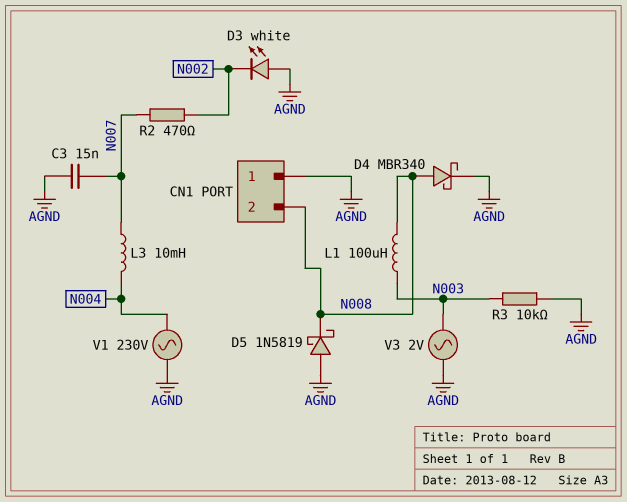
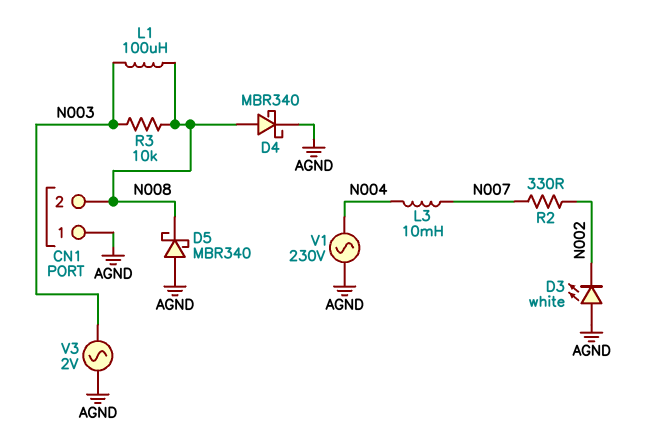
C3: 15nF (AGND, N007) -> none
D5: schottky 1N5819 (A AGND, K N008) -> schottky MBR340 (A AGND, K N008)
R2: 470 (N002, N007) -> 330 (N002, N007)
R3: 10k (AGND, N003) -> 10k (N003, N008)

